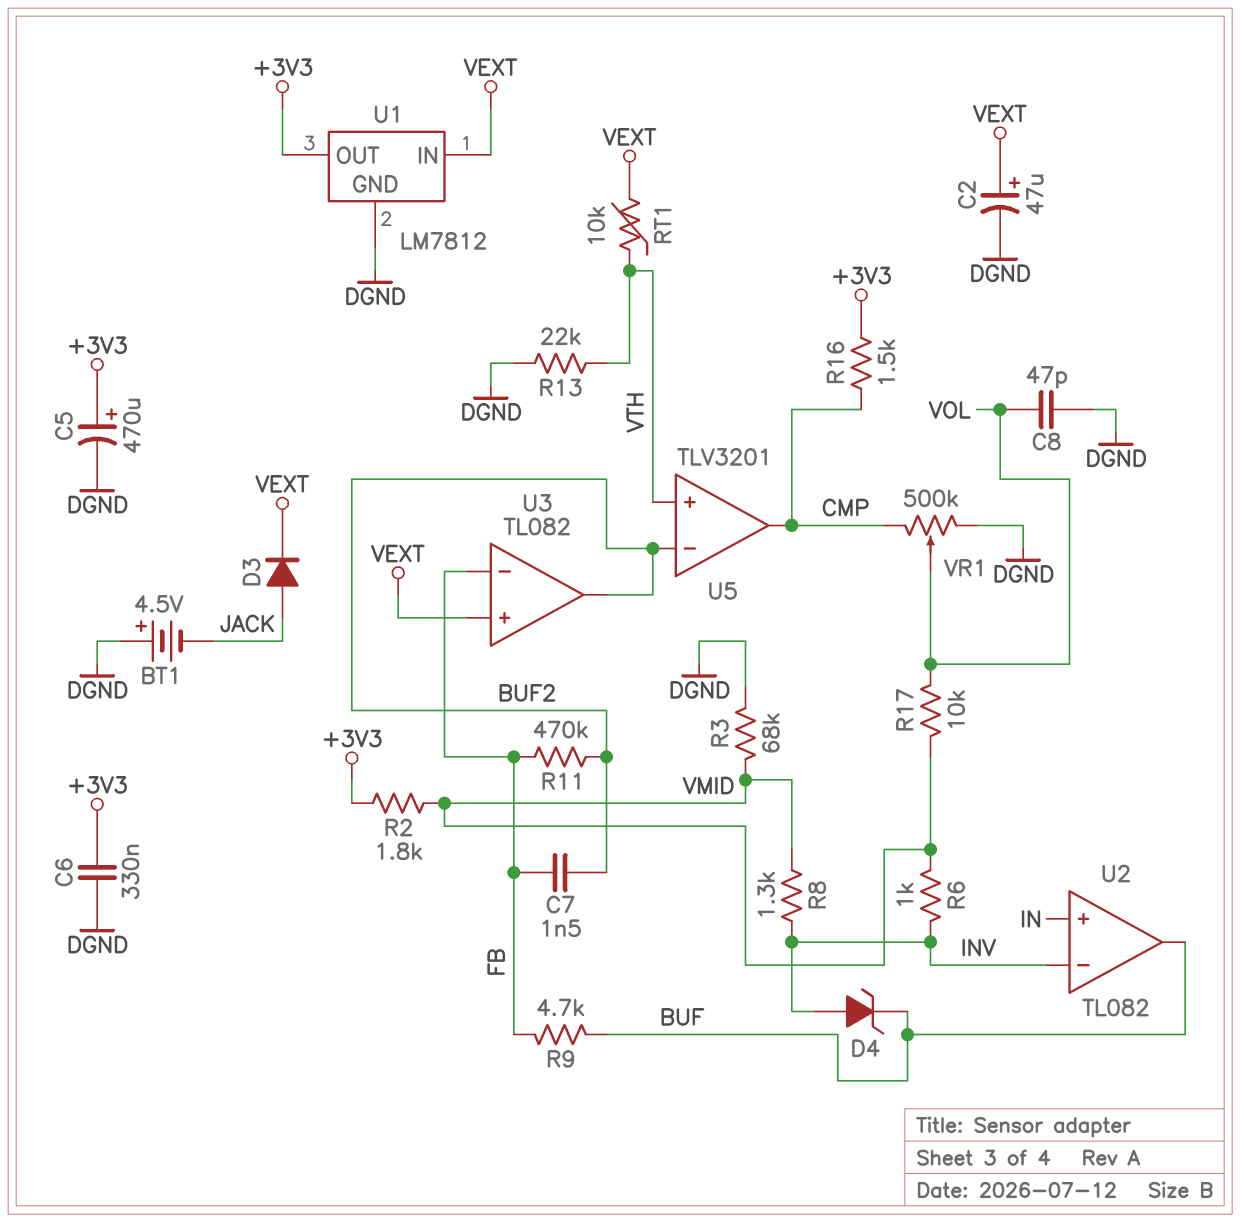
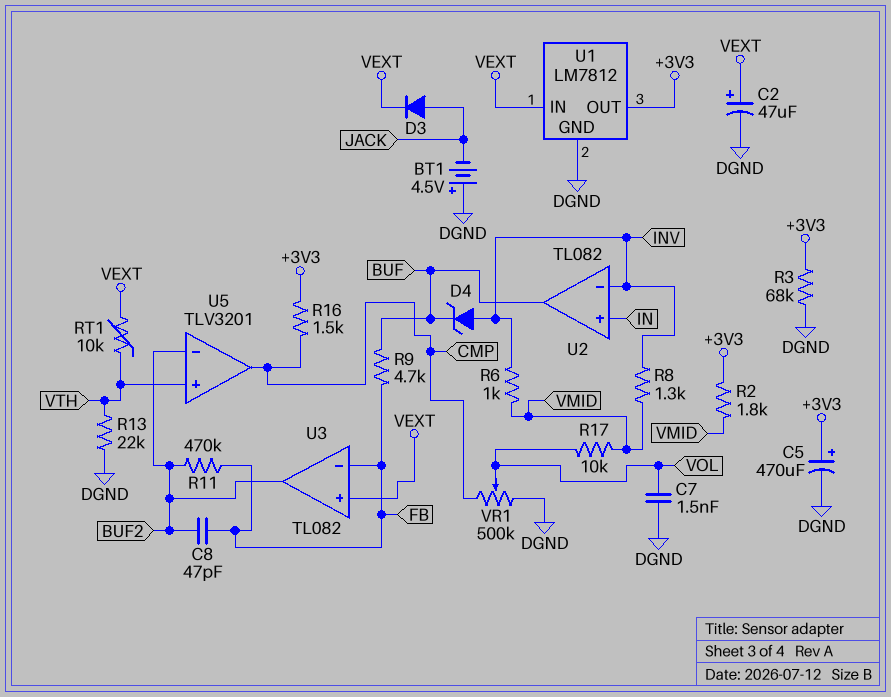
C6: 330nF (+3V3, DGND) -> none
C7: 1.5nF (BUF2, FB) -> 1.5nF (DGND, VOL)
C8: 47pF (DGND, VOL) -> 47pF (BUF2, FB)
R3: 68k (DGND, VMID) -> 68k (+3V3, DGND)

